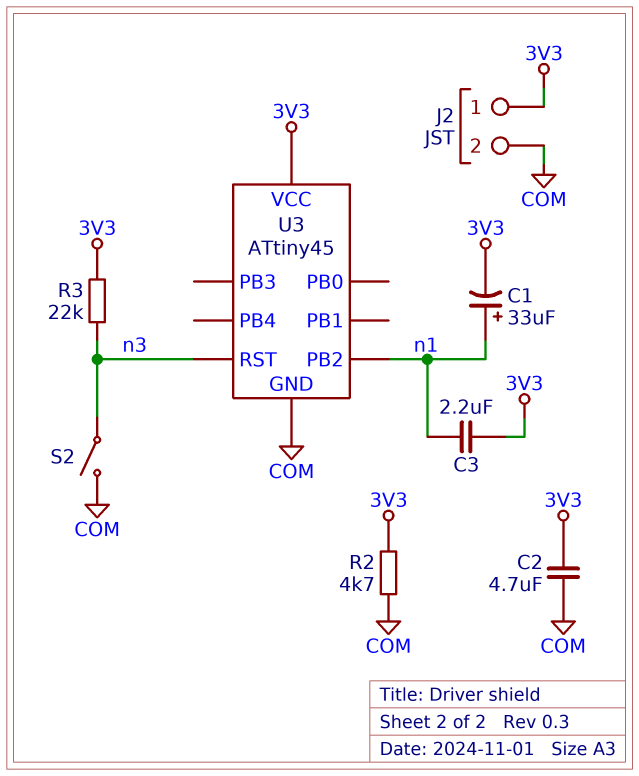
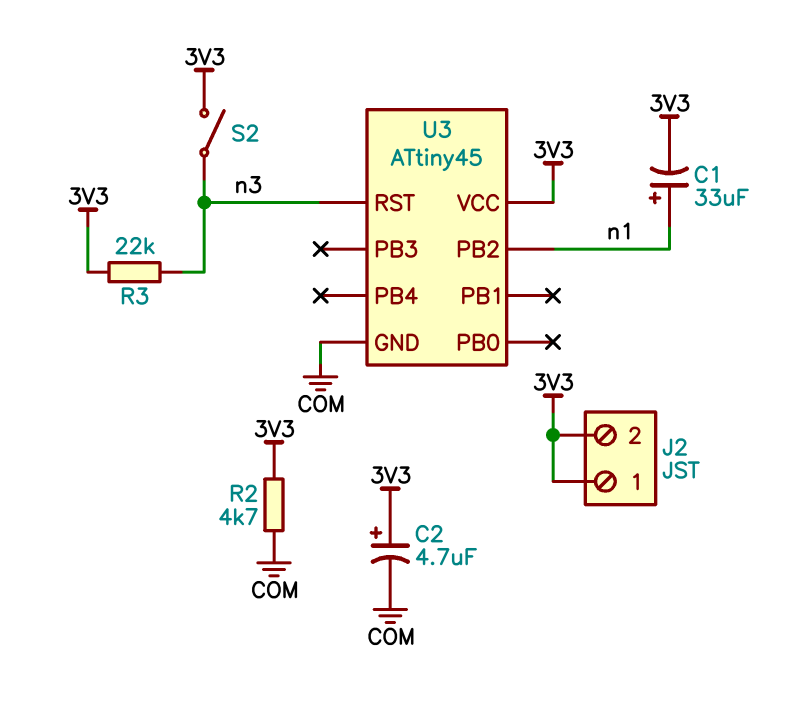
C2: 4.7uF (3V3, COM) -> 4.7uF (plus 3V3, minus COM)
C3: 2.2uF (3V3, n1) -> none
J2 pin 2: COM -> 3V3
S2: switch (COM, n3) -> switch (3V3, n3)

